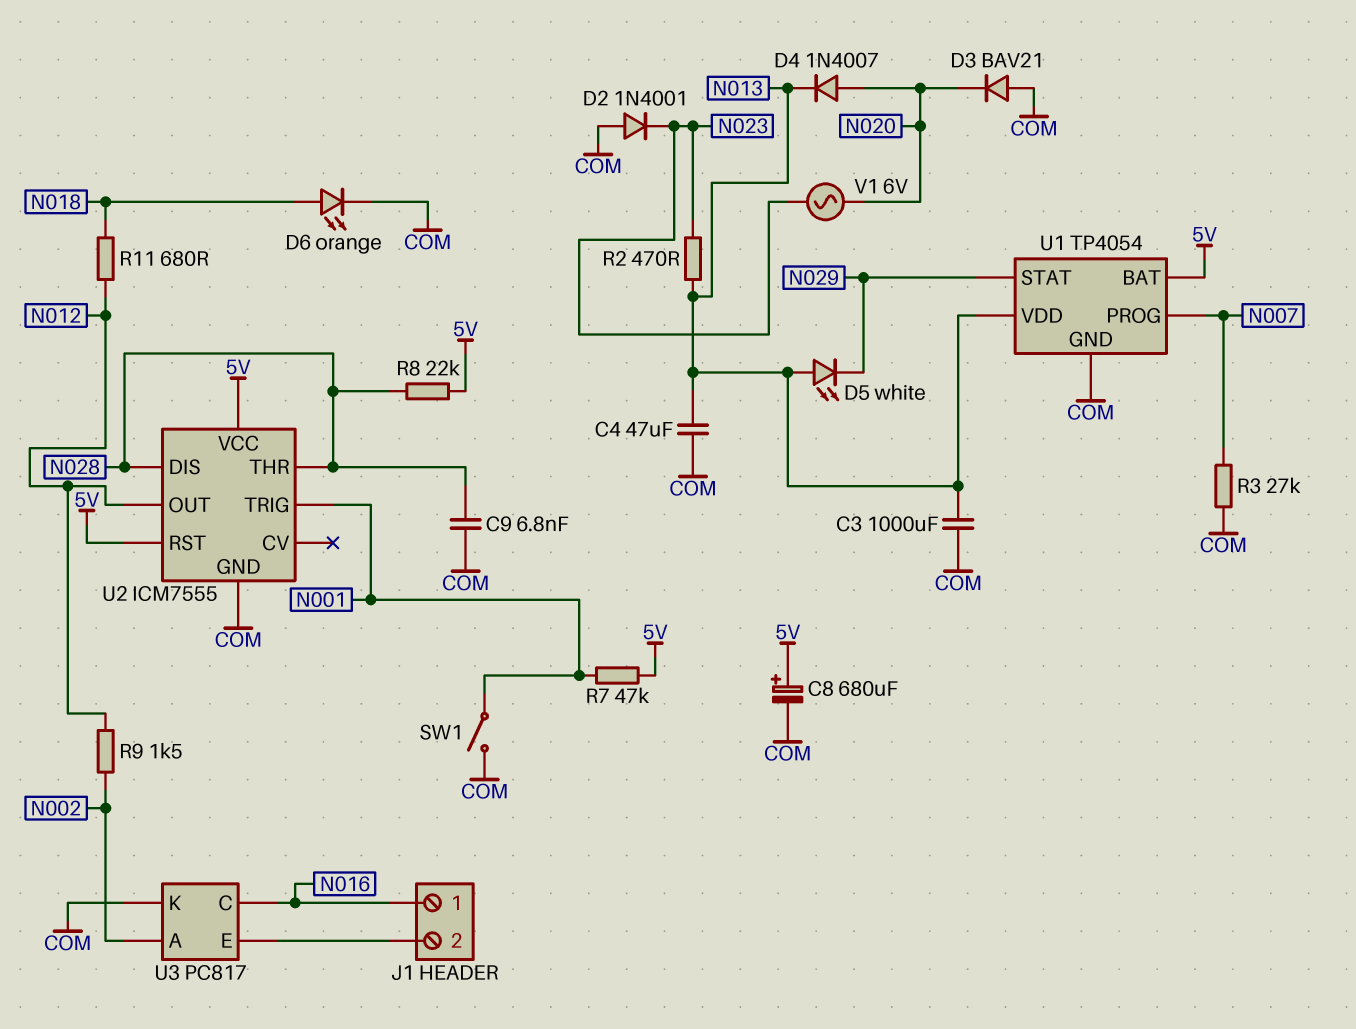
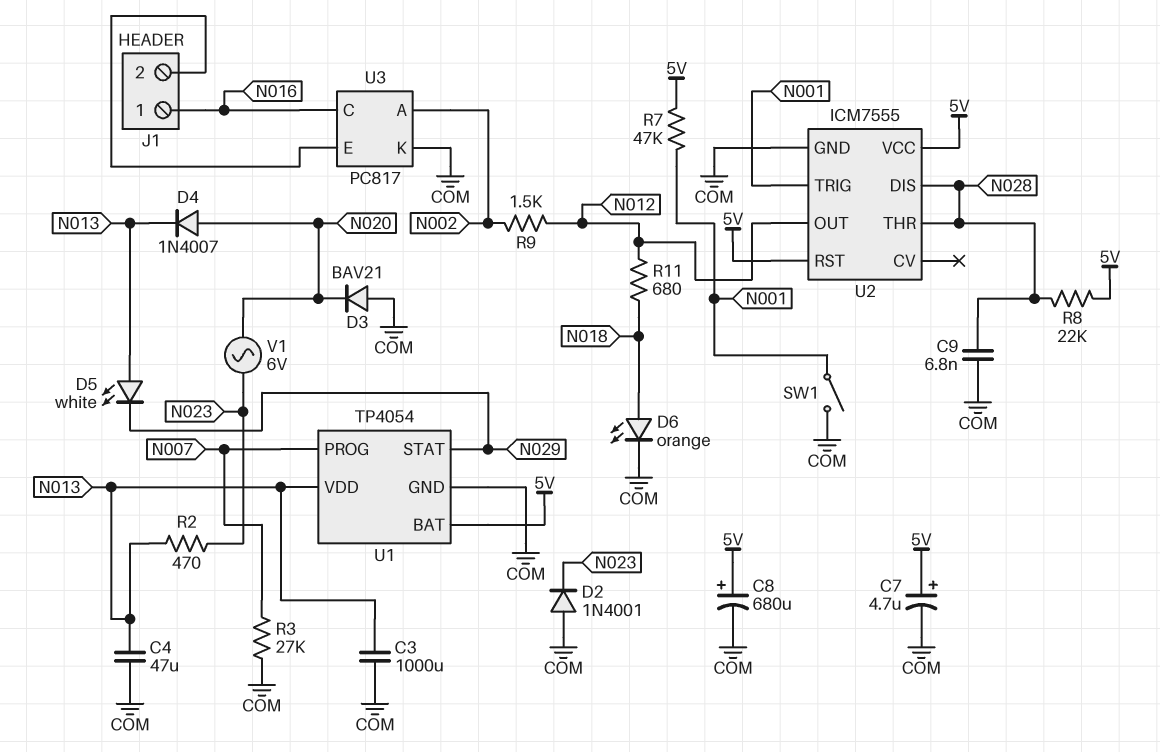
C7: none -> 4.7uF (plus 5V, minus COM)

